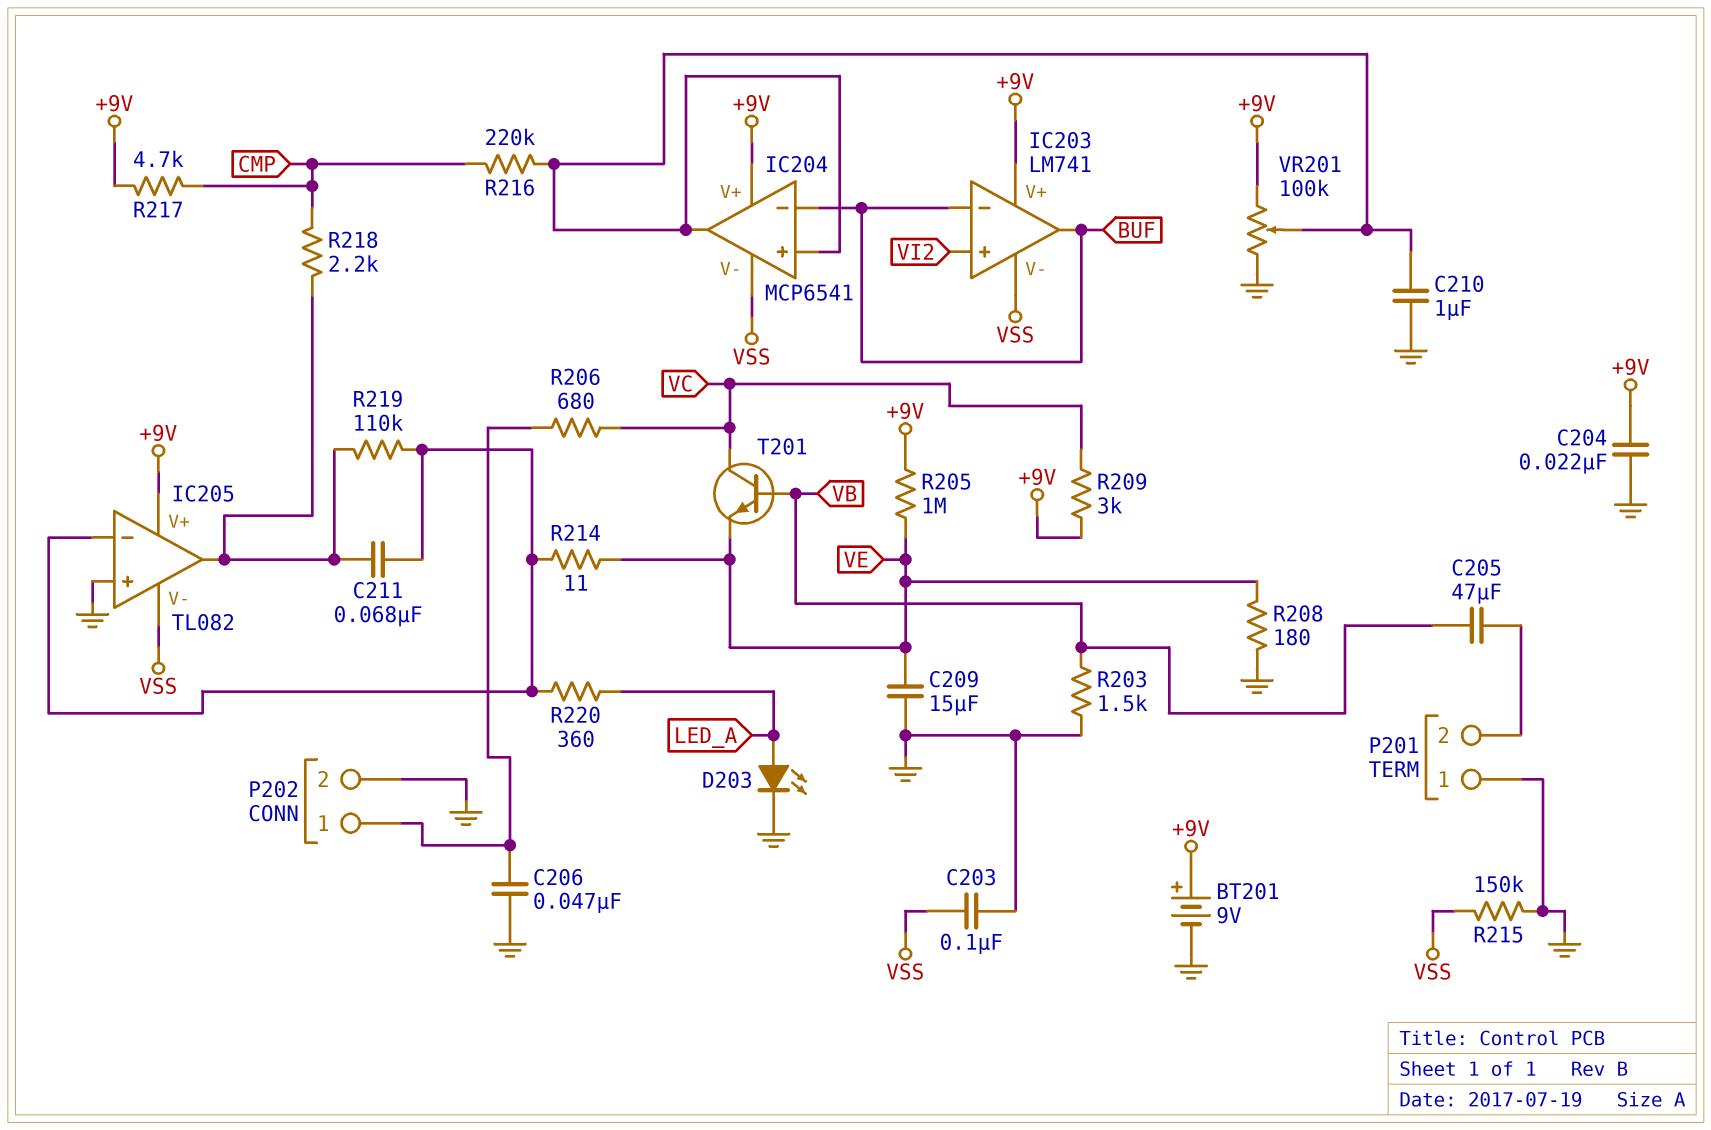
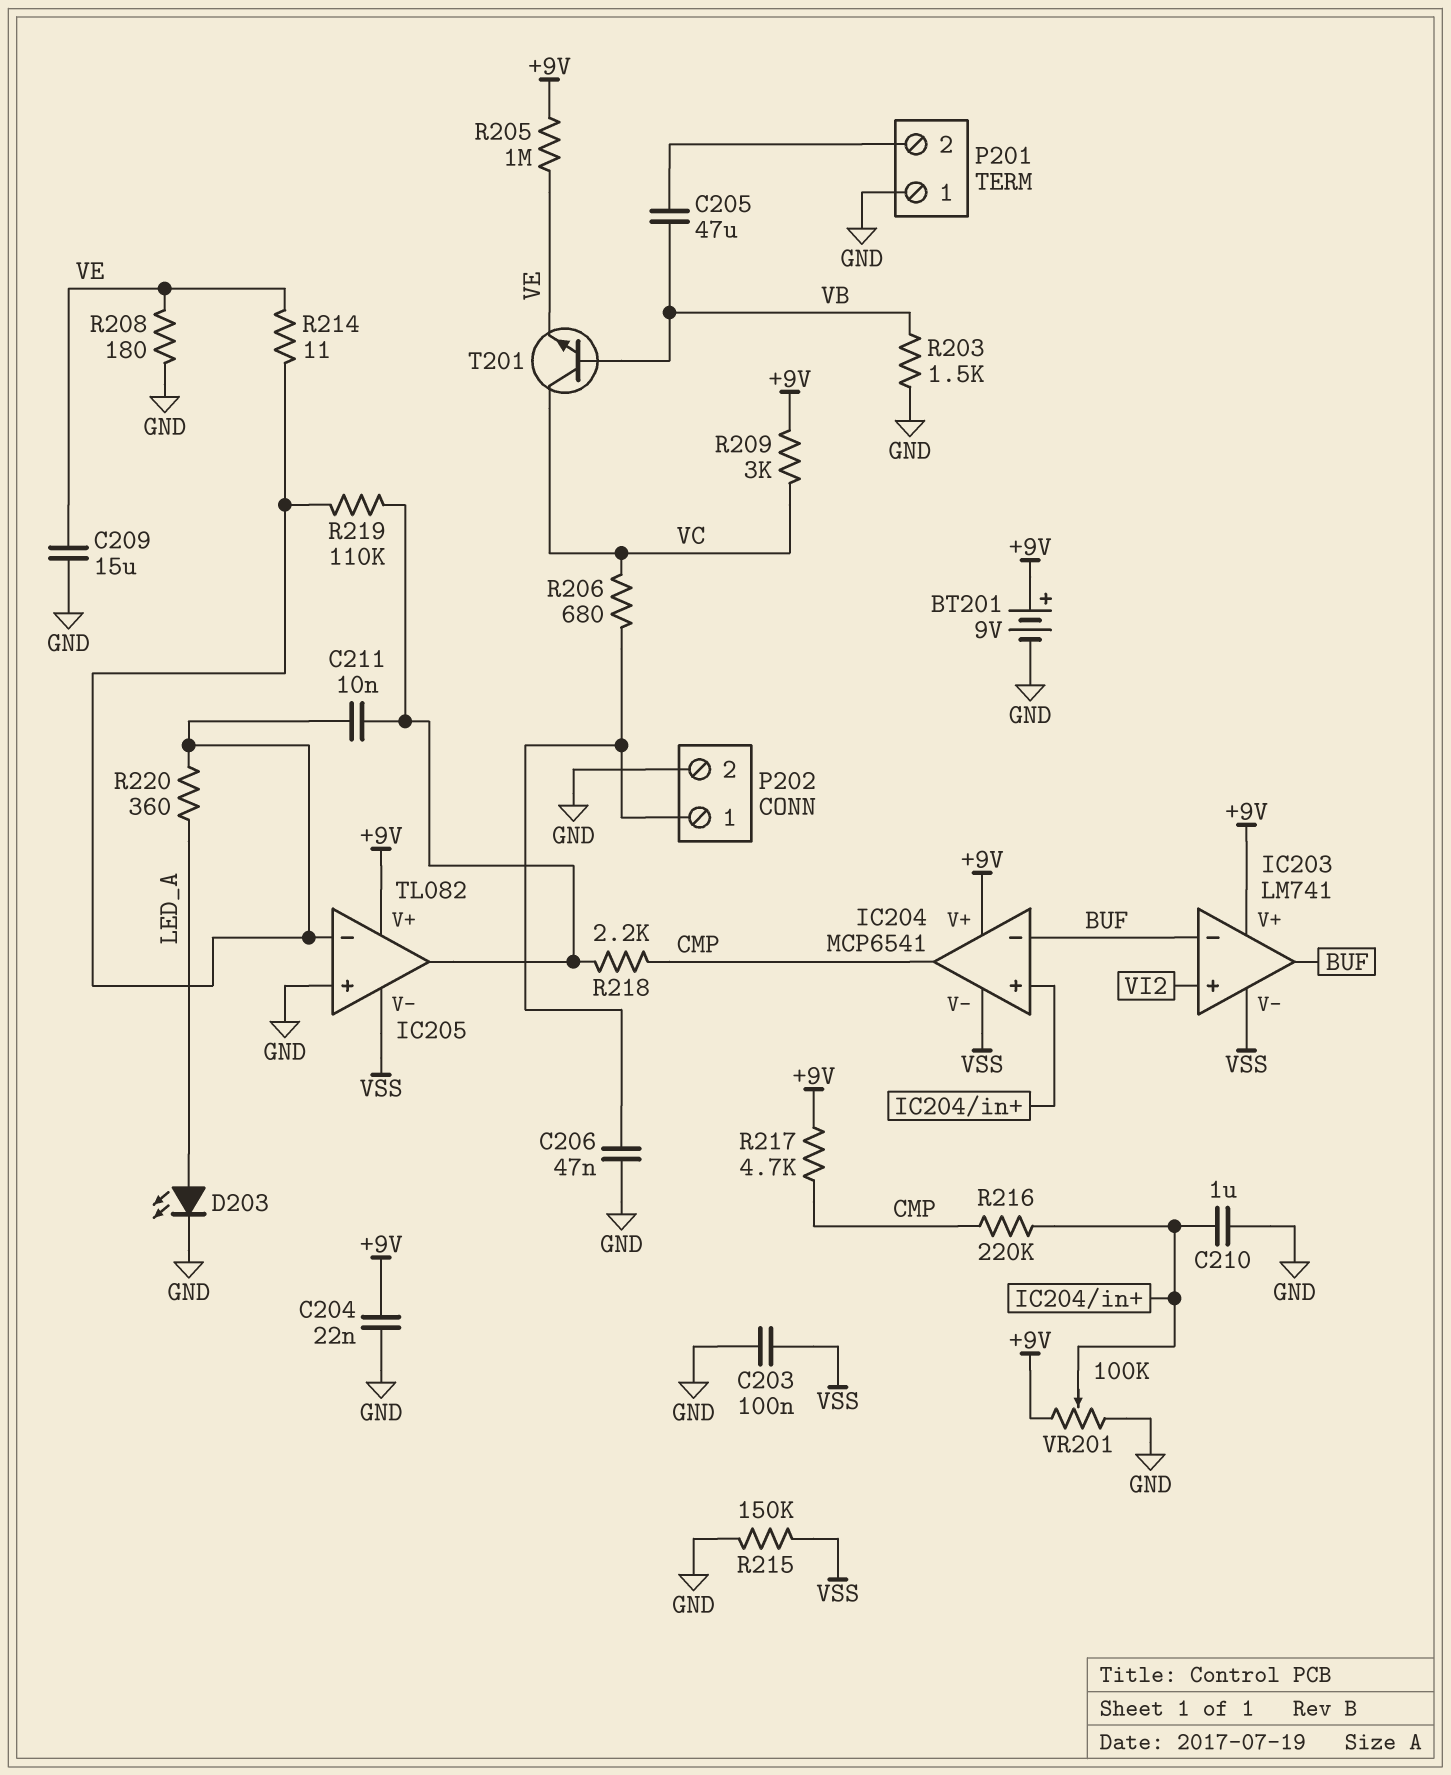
C211: 68nF (IC205/in-, IC205/out) -> 10nF (IC205/in-, IC205/out)
IC204 pin out: IC204/in+ -> CMP

